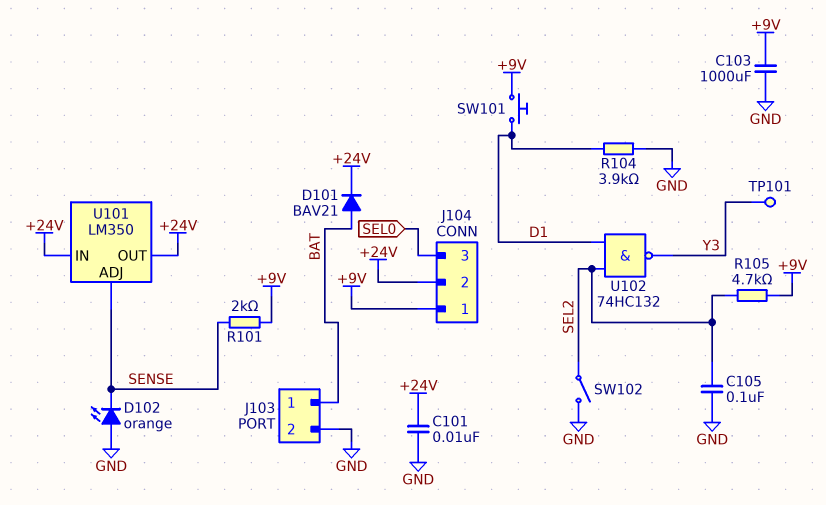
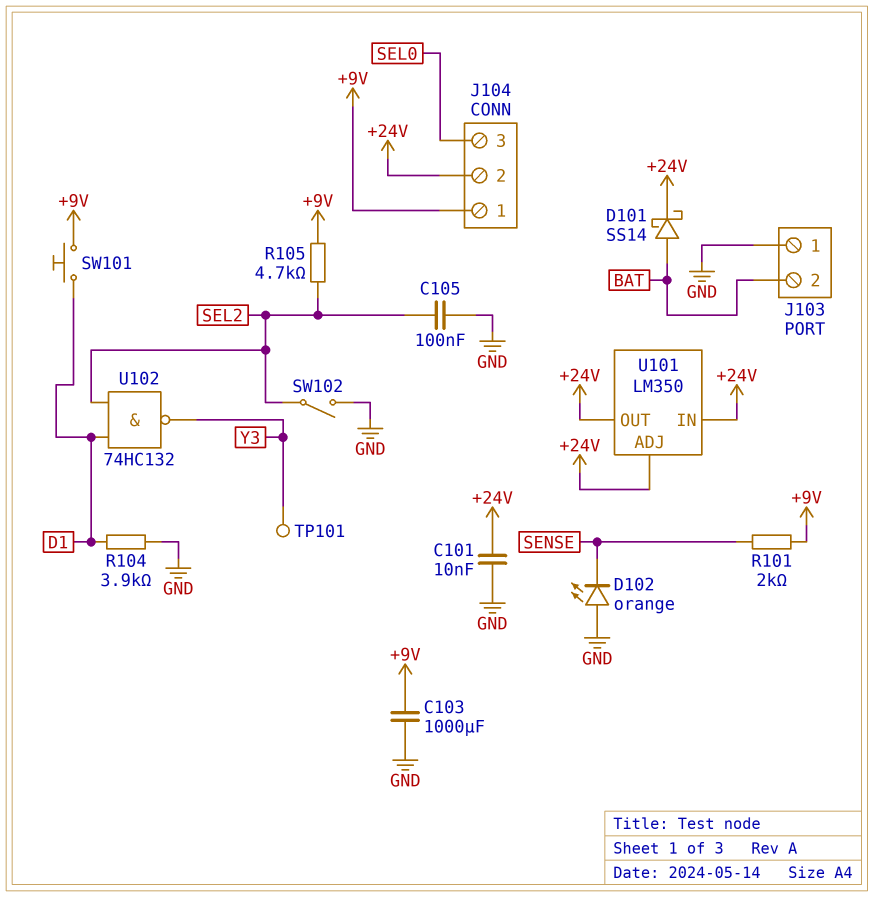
D101: diode BAV21 (A BAT, K +24V) -> schottky SS14 (A BAT, K +24V)
J103 pin 1: BAT -> GND
J103 pin 2: GND -> BAT
U101 pin ADJ: SENSE -> +24V

